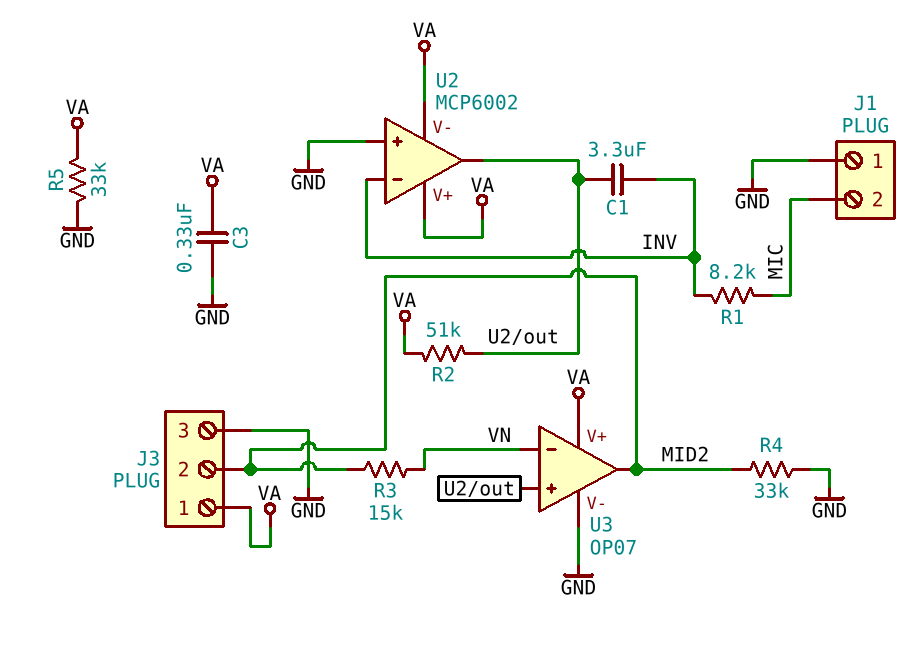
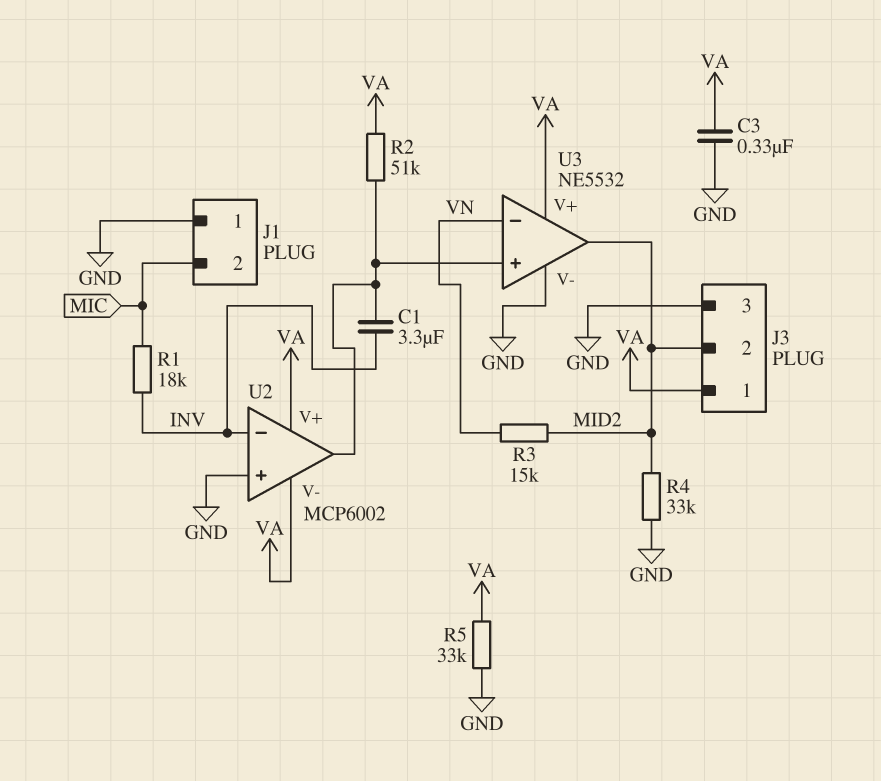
R1: 8.2k (INV, MIC) -> 18k (INV, MIC)
U3: OP07 -> NE5532

